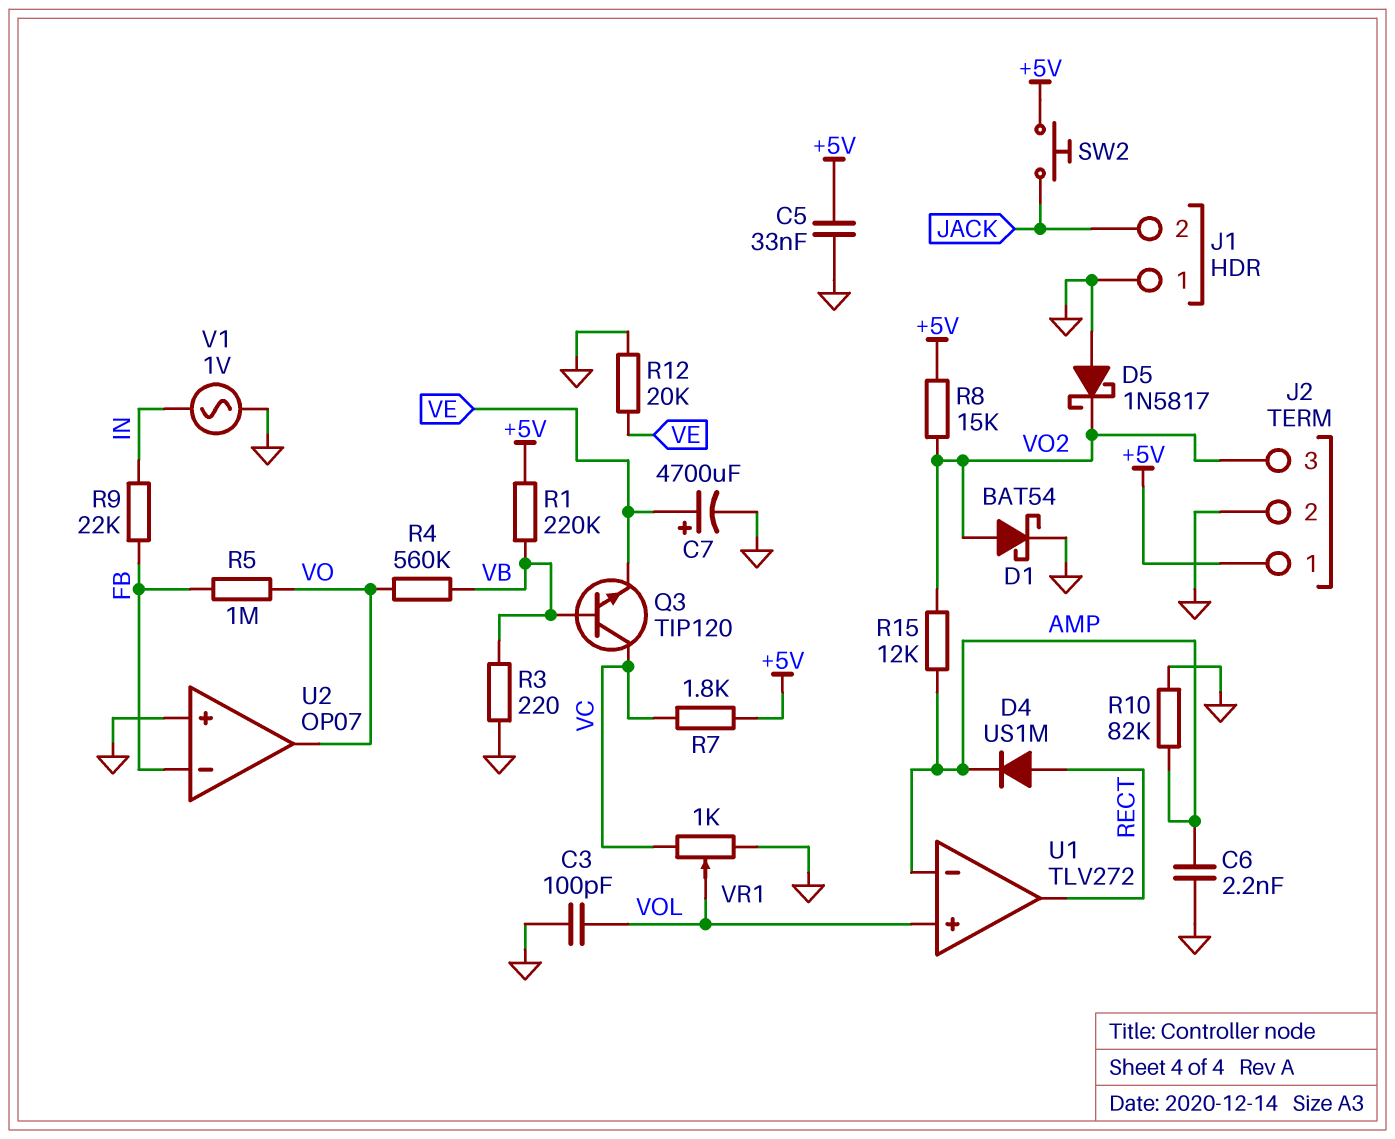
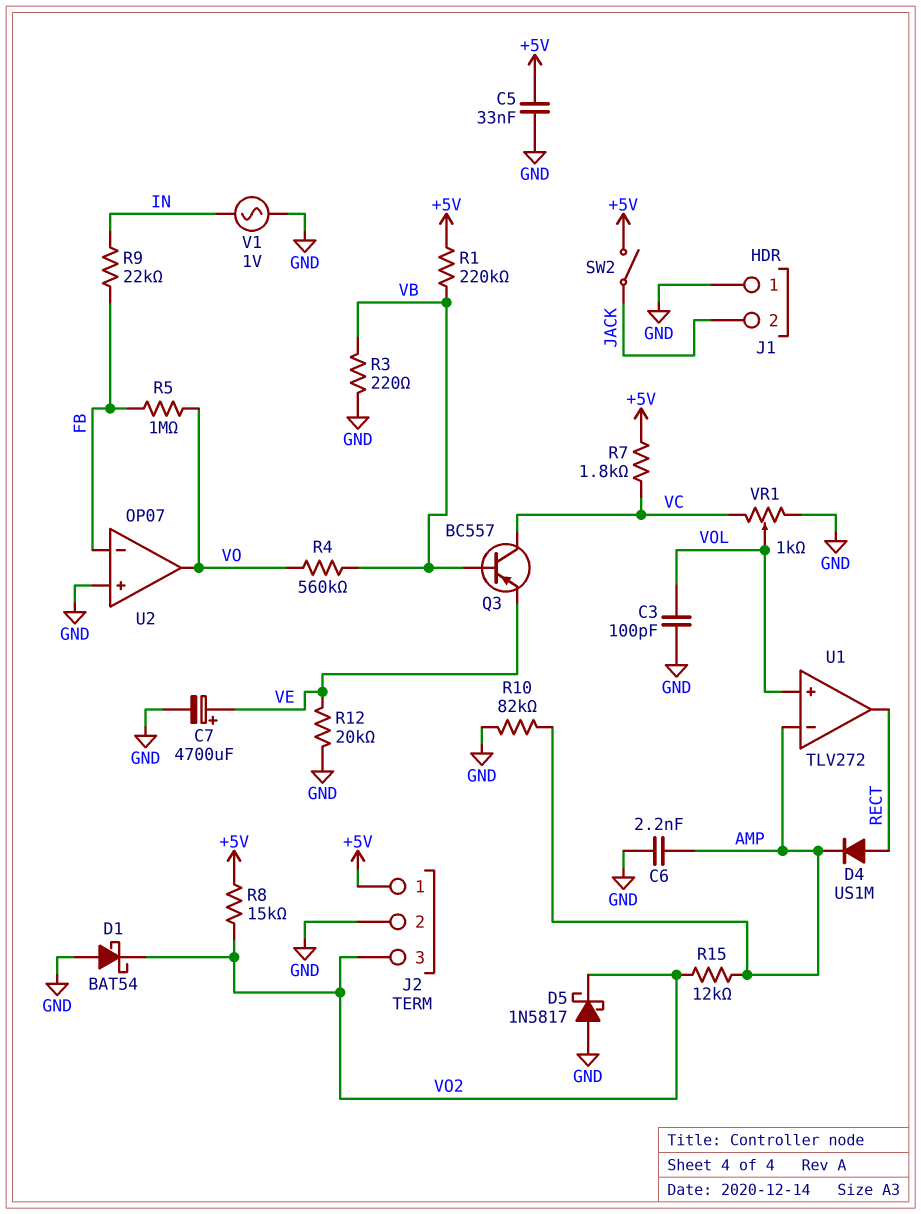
D1: schottky BAT54 (A VO2, K GND) -> schottky BAT54 (A GND, K VO2)
Q3: NPN TIP120 (B VB, C VC, E VE) -> PNP BC557 (B VB, C VC, E VE)
SW2: button (+5V, JACK) -> switch (+5V, JACK)

